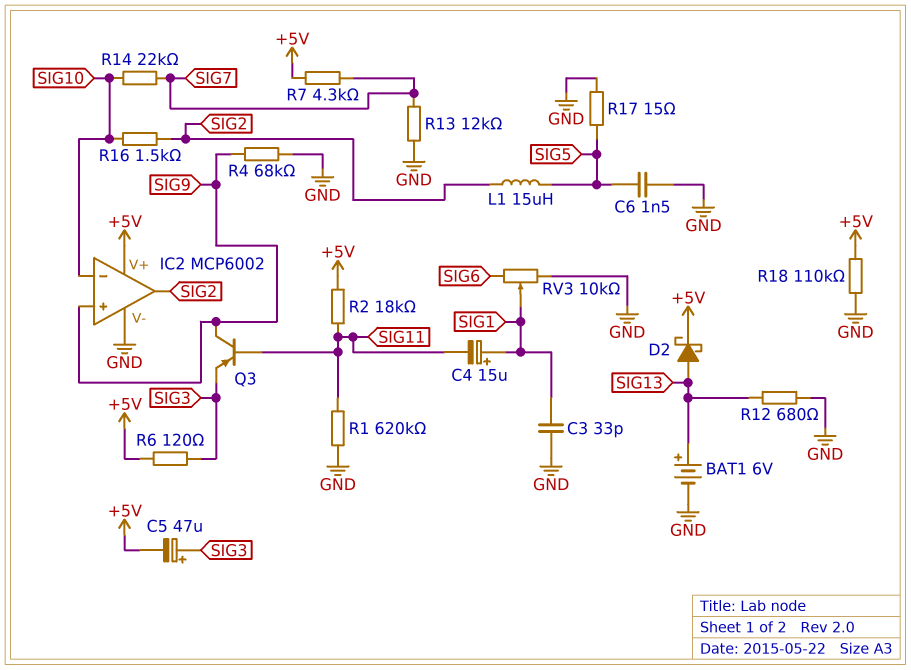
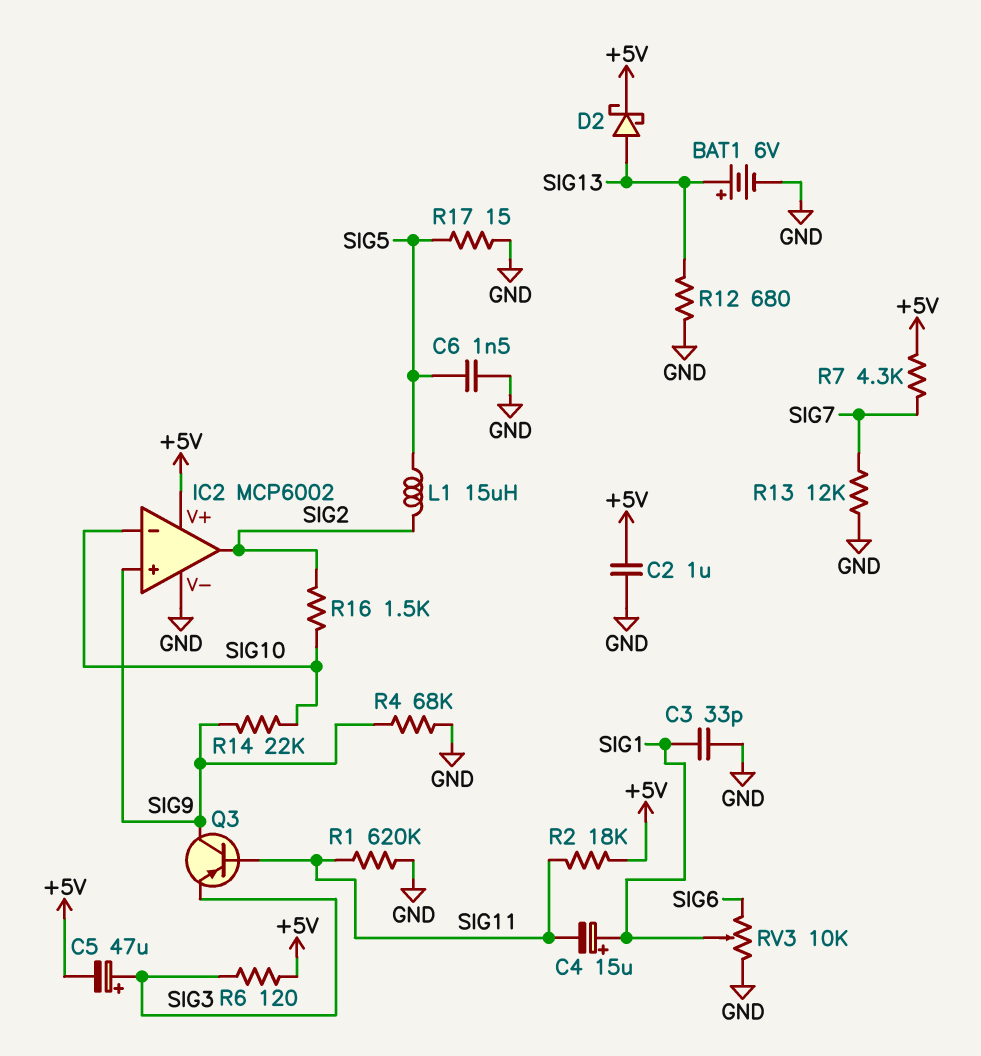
C2: none -> 1uF (+5V, GND)
R14: 22k (SIG7, SIG10) -> 22k (SIG9, SIG10)
R18: 110k (+5V, GND) -> none

